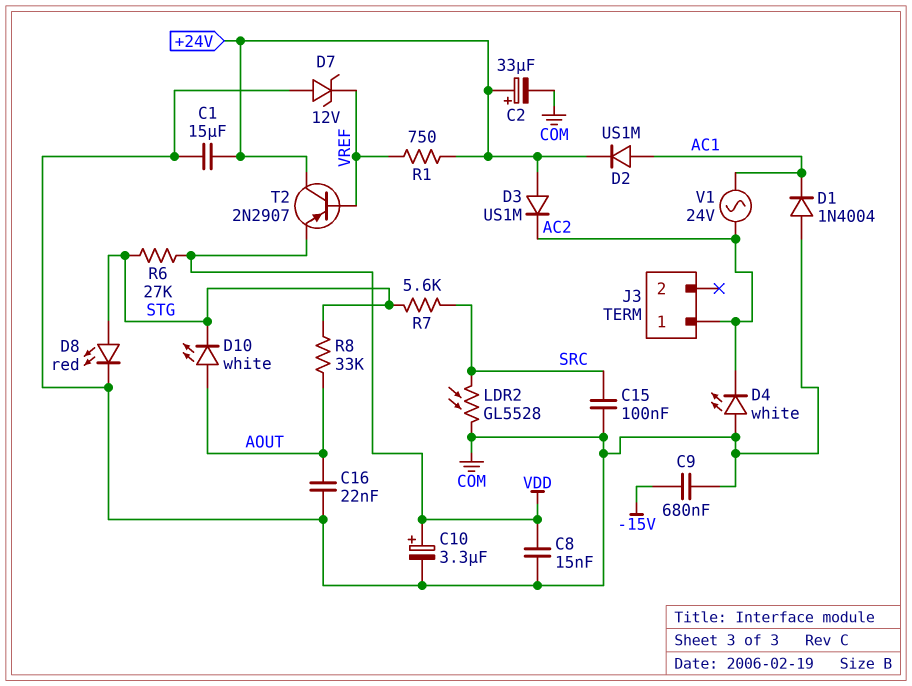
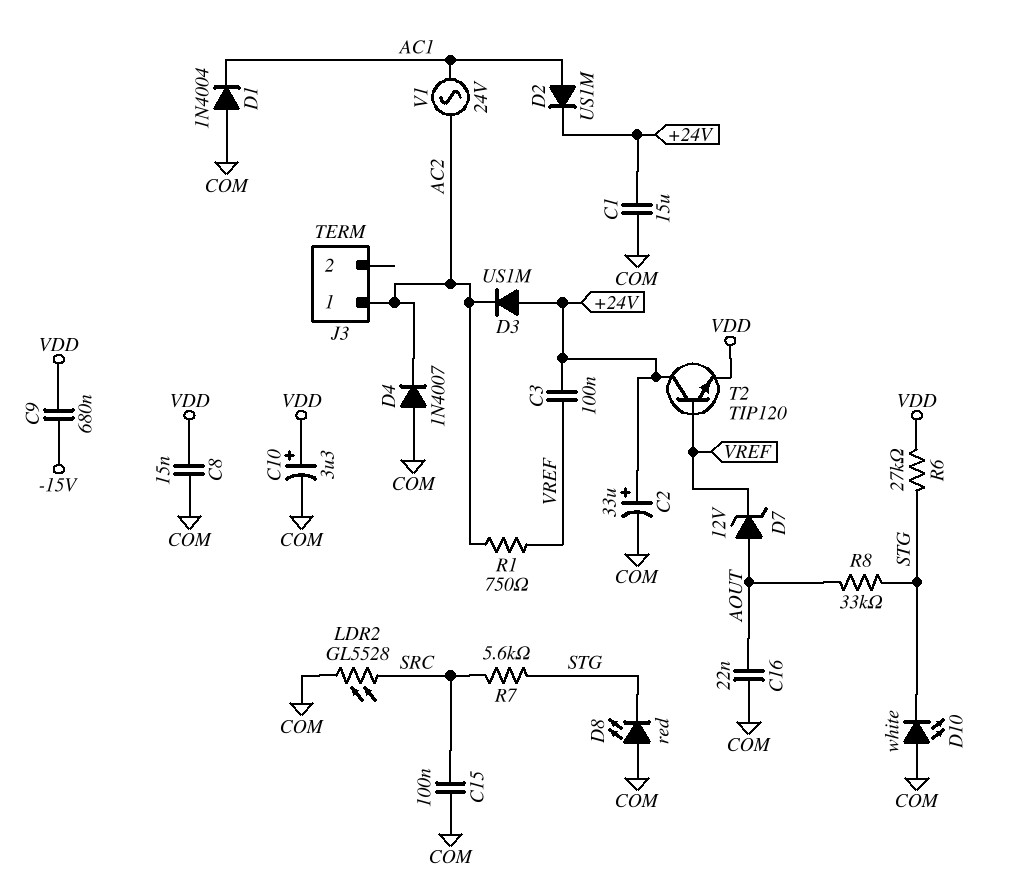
C3: none -> 100nF (+24V, VREF)
C9: 680nF (-15V, COM) -> 680nF (-15V, VDD)
D4: LED white (A COM, K AC2) -> diode 1N4007 (A COM, K AC2)
D7: zener 12V (A COM, K VREF) -> zener 12V (A AOUT, K VREF)
D8: LED red (A STG, K COM) -> LED red (A COM, K STG)
D10: LED white (A AOUT, K STG) -> LED white (A COM, K STG)
R1: 750 (+24V, VREF) -> 750 (AC2, VREF)
T2: PNP 2N2907 (B VREF, C +24V, E VDD) -> NPN TIP120 (B VREF, C +24V, E VDD)

